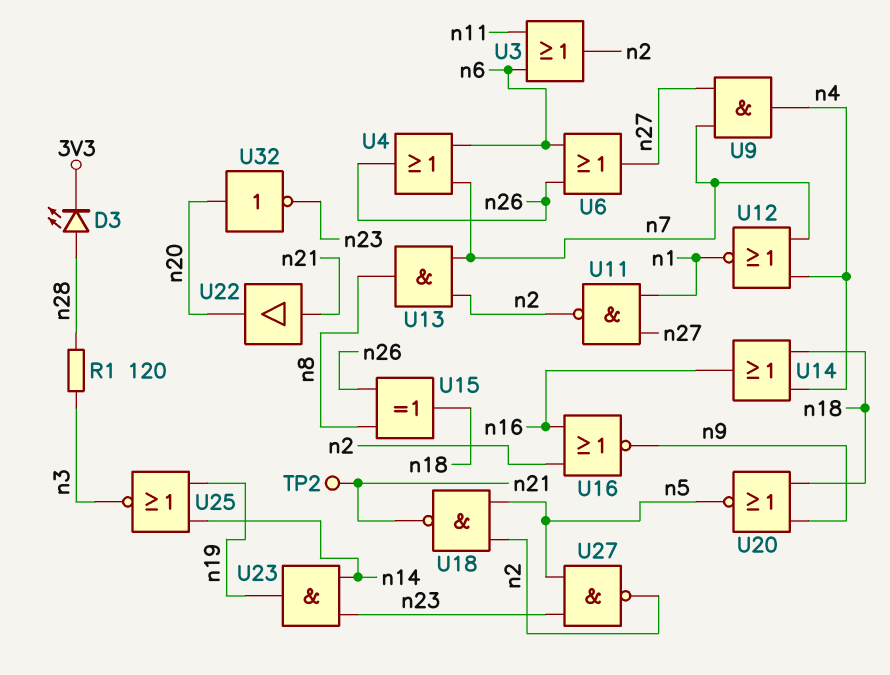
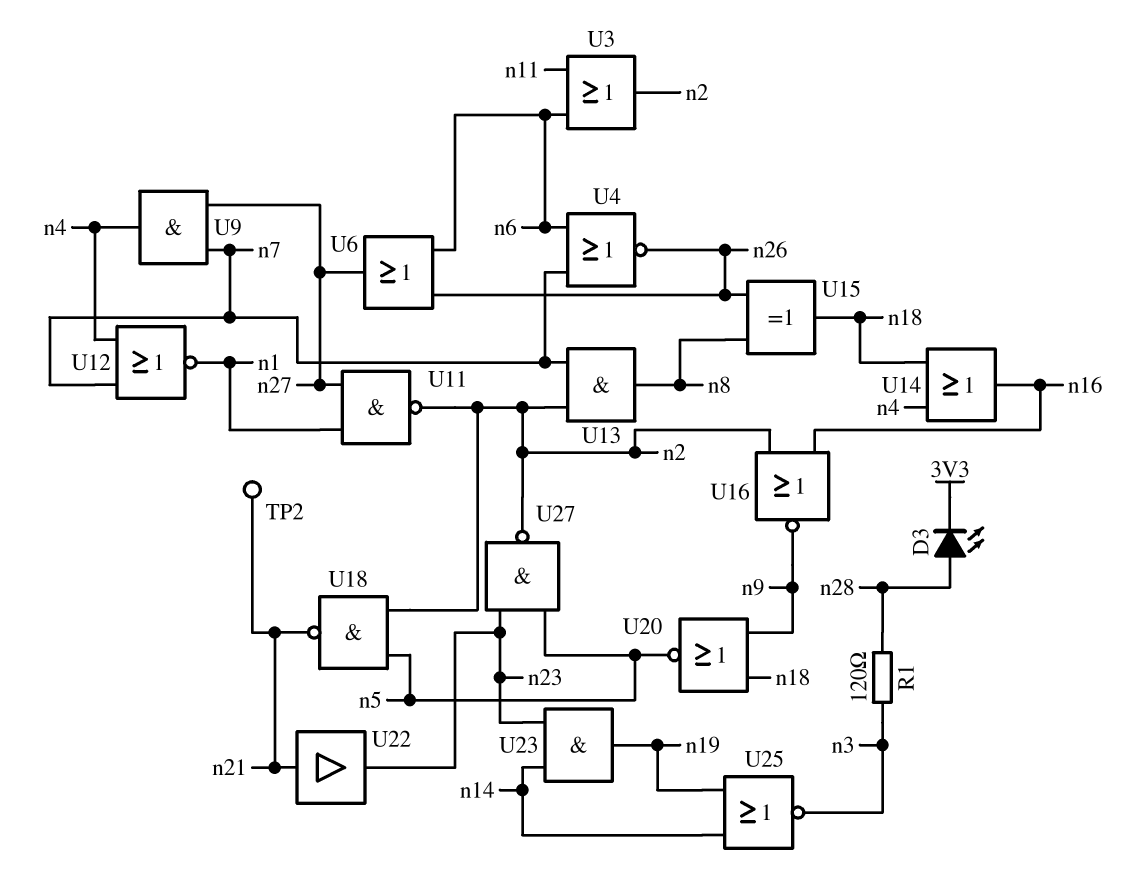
U4: OR (in n6, in n7, out n26) -> NOR (in n6, in n7, out n26)
U22: buffer (in n21, out n20) -> buffer (in n21, out n23)
U32: NOT (in n20, out n23) -> none

